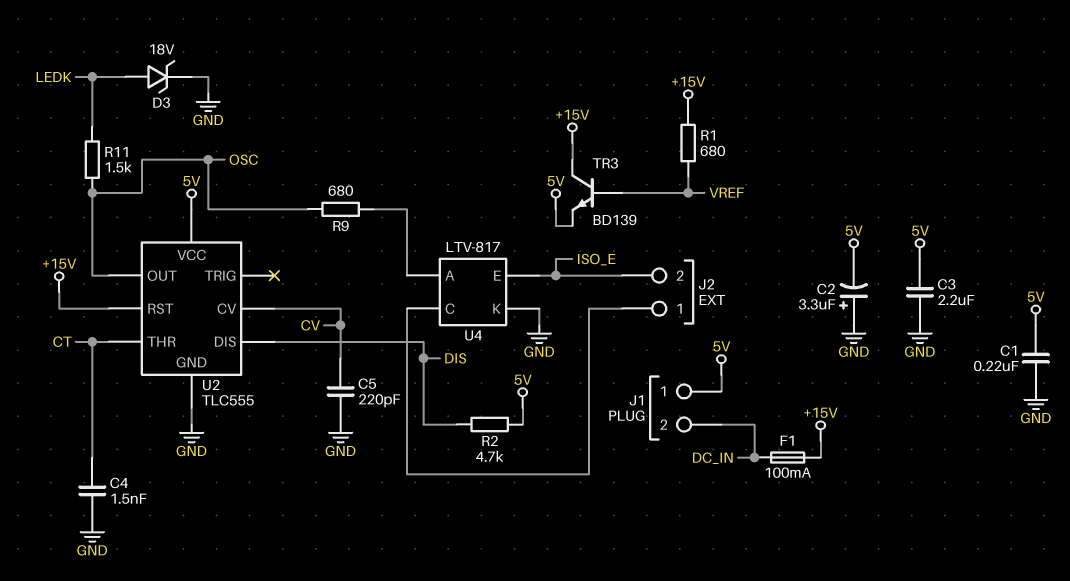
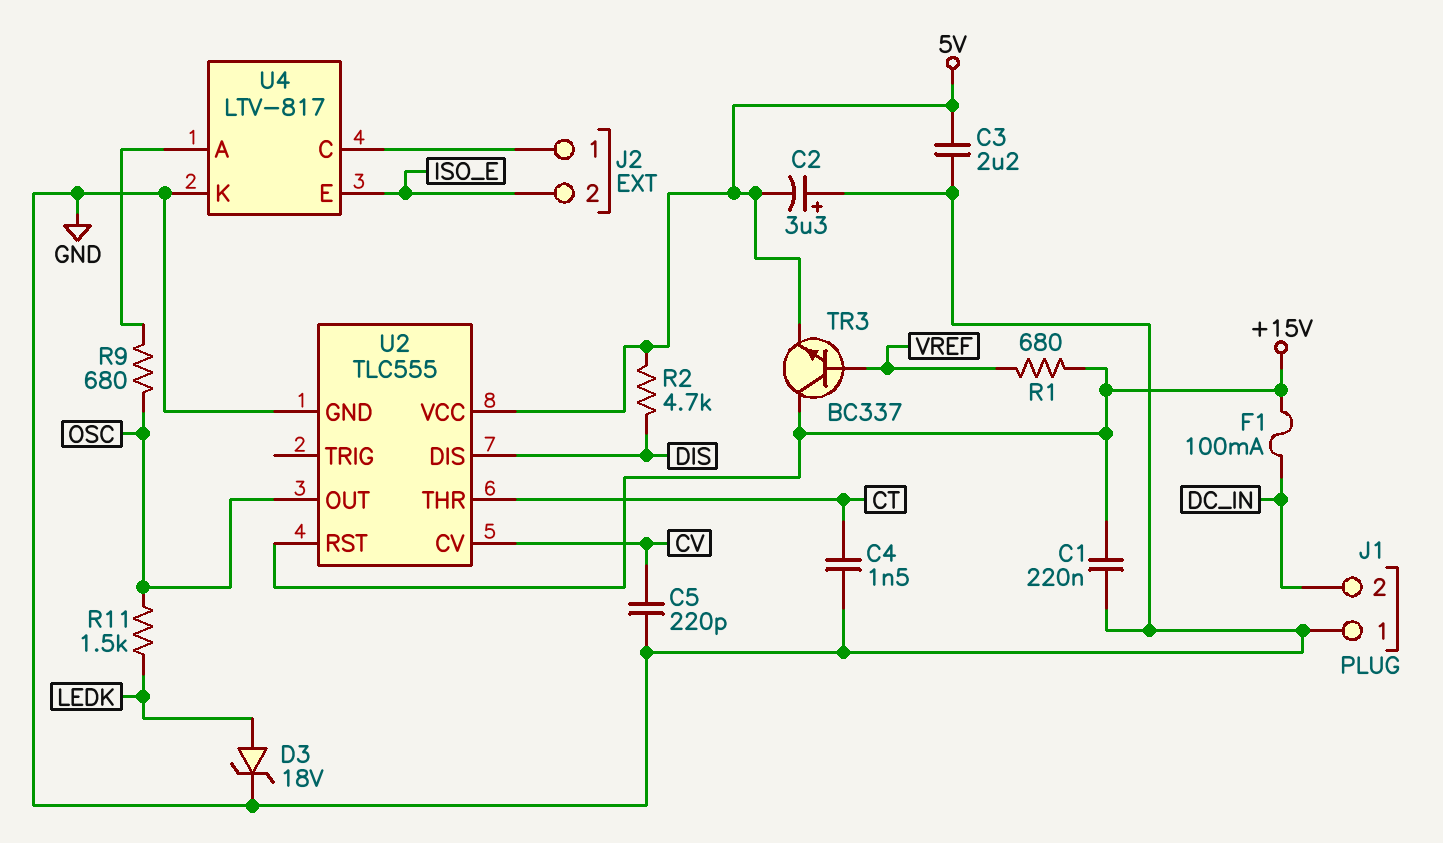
C1: 220nF (5V, GND) -> 220nF (+15V, GND)
J1 pin 1: 5V -> GND
TR3: NPN BD139 (B VREF, C +15V, E 5V) -> NPN BC337 (B VREF, C +15V, E 5V)

